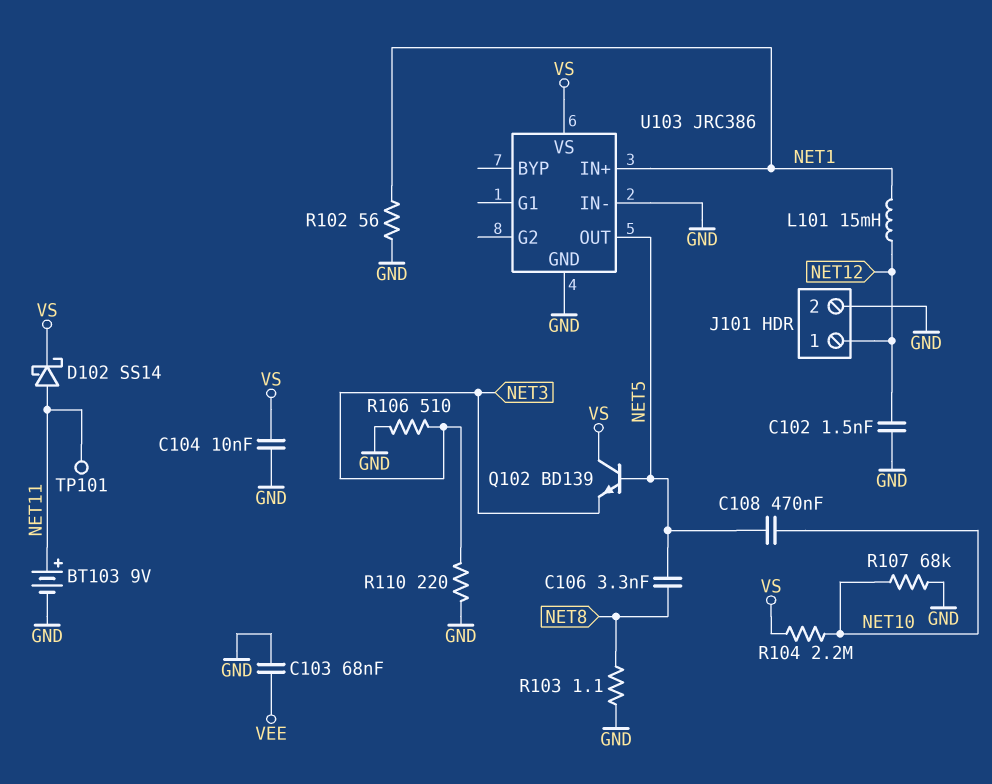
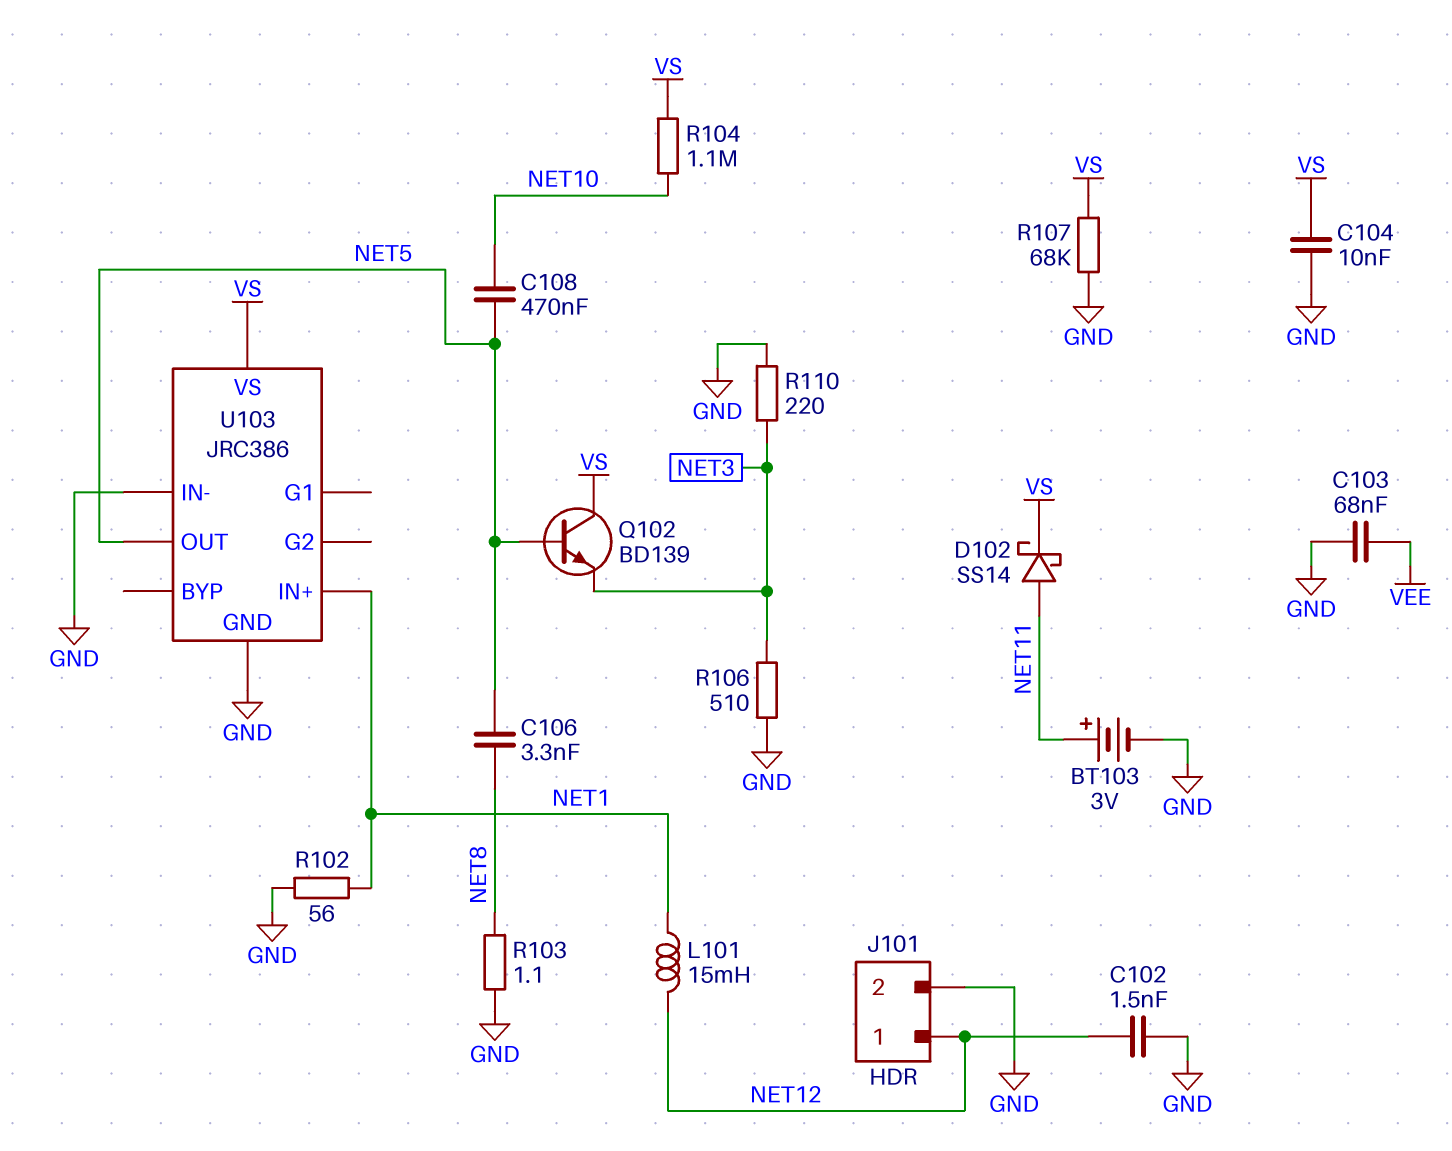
BT103: 9V (plus NET11, minus GND) -> 3V (plus NET11, minus GND)
R104: 2.2M (NET10, VS) -> 1.1M (NET10, VS)
R107: 68k (GND, NET10) -> 68k (GND, VS)
TP101: test point (NET11) -> none

